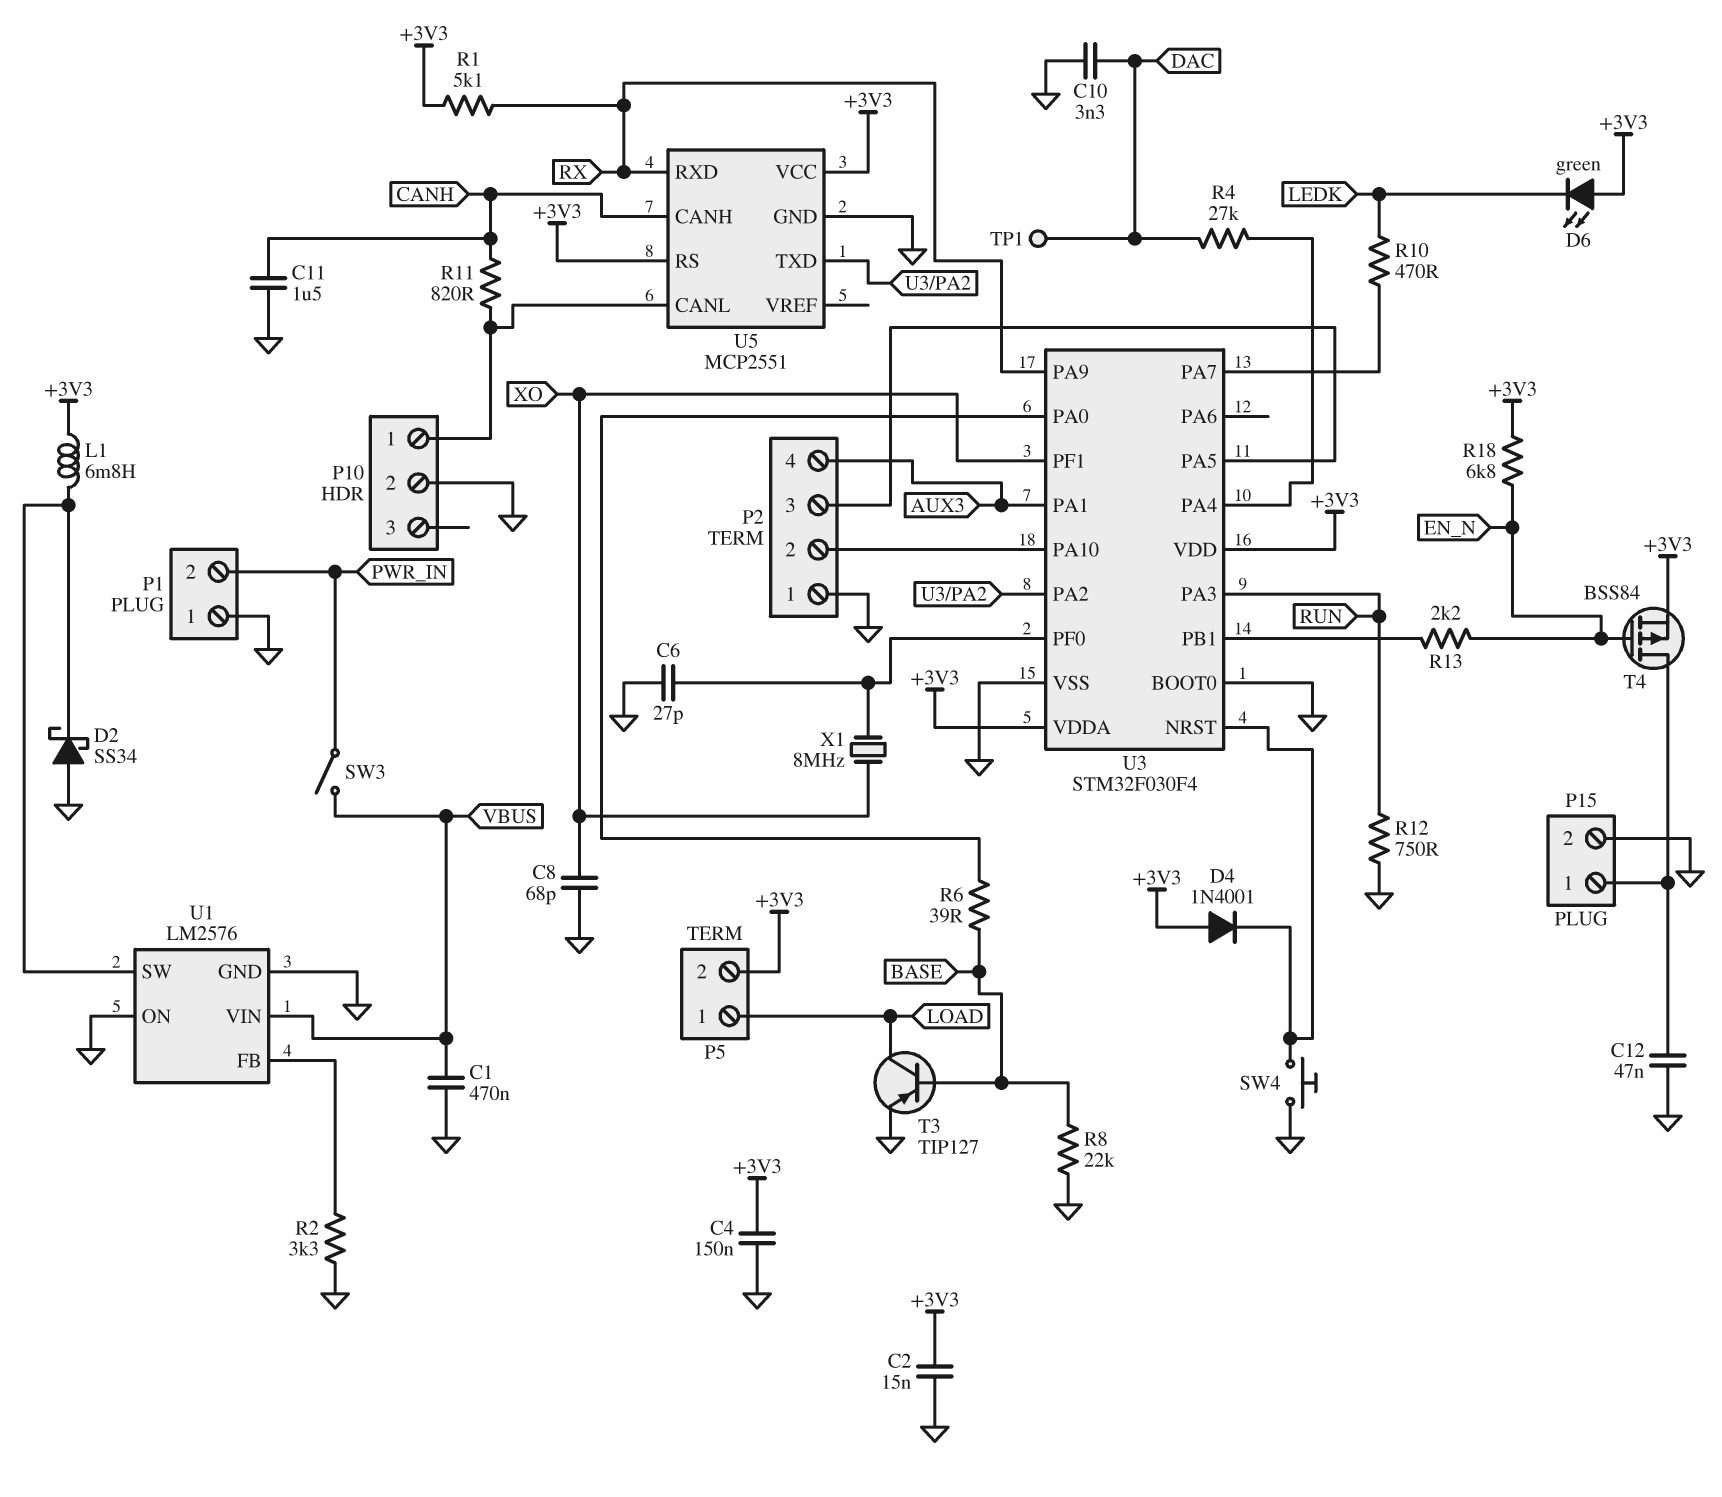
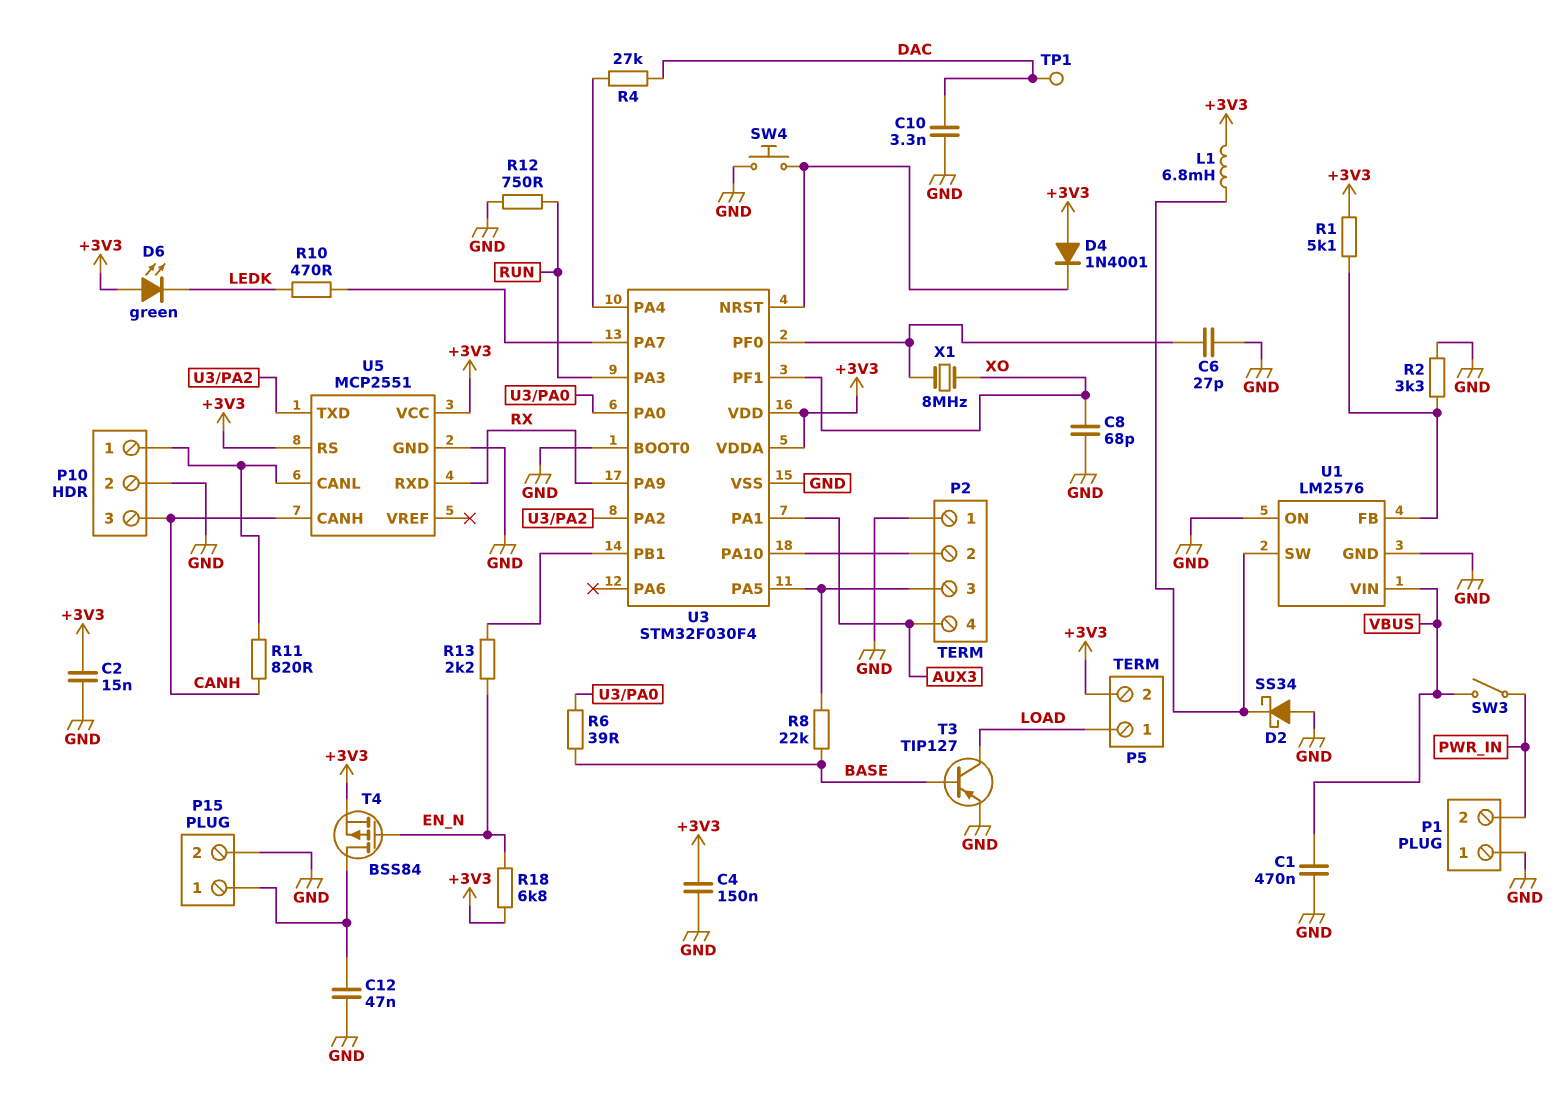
C11: 1.5uF (CANH, GND) -> none
P10 pin 3: none -> CANH
R1: 5.1k (+3V3, RX) -> 5.1k (+3V3, U1/FB)
R8: 22k (BASE, GND) -> 22k (BASE, P2/3)

